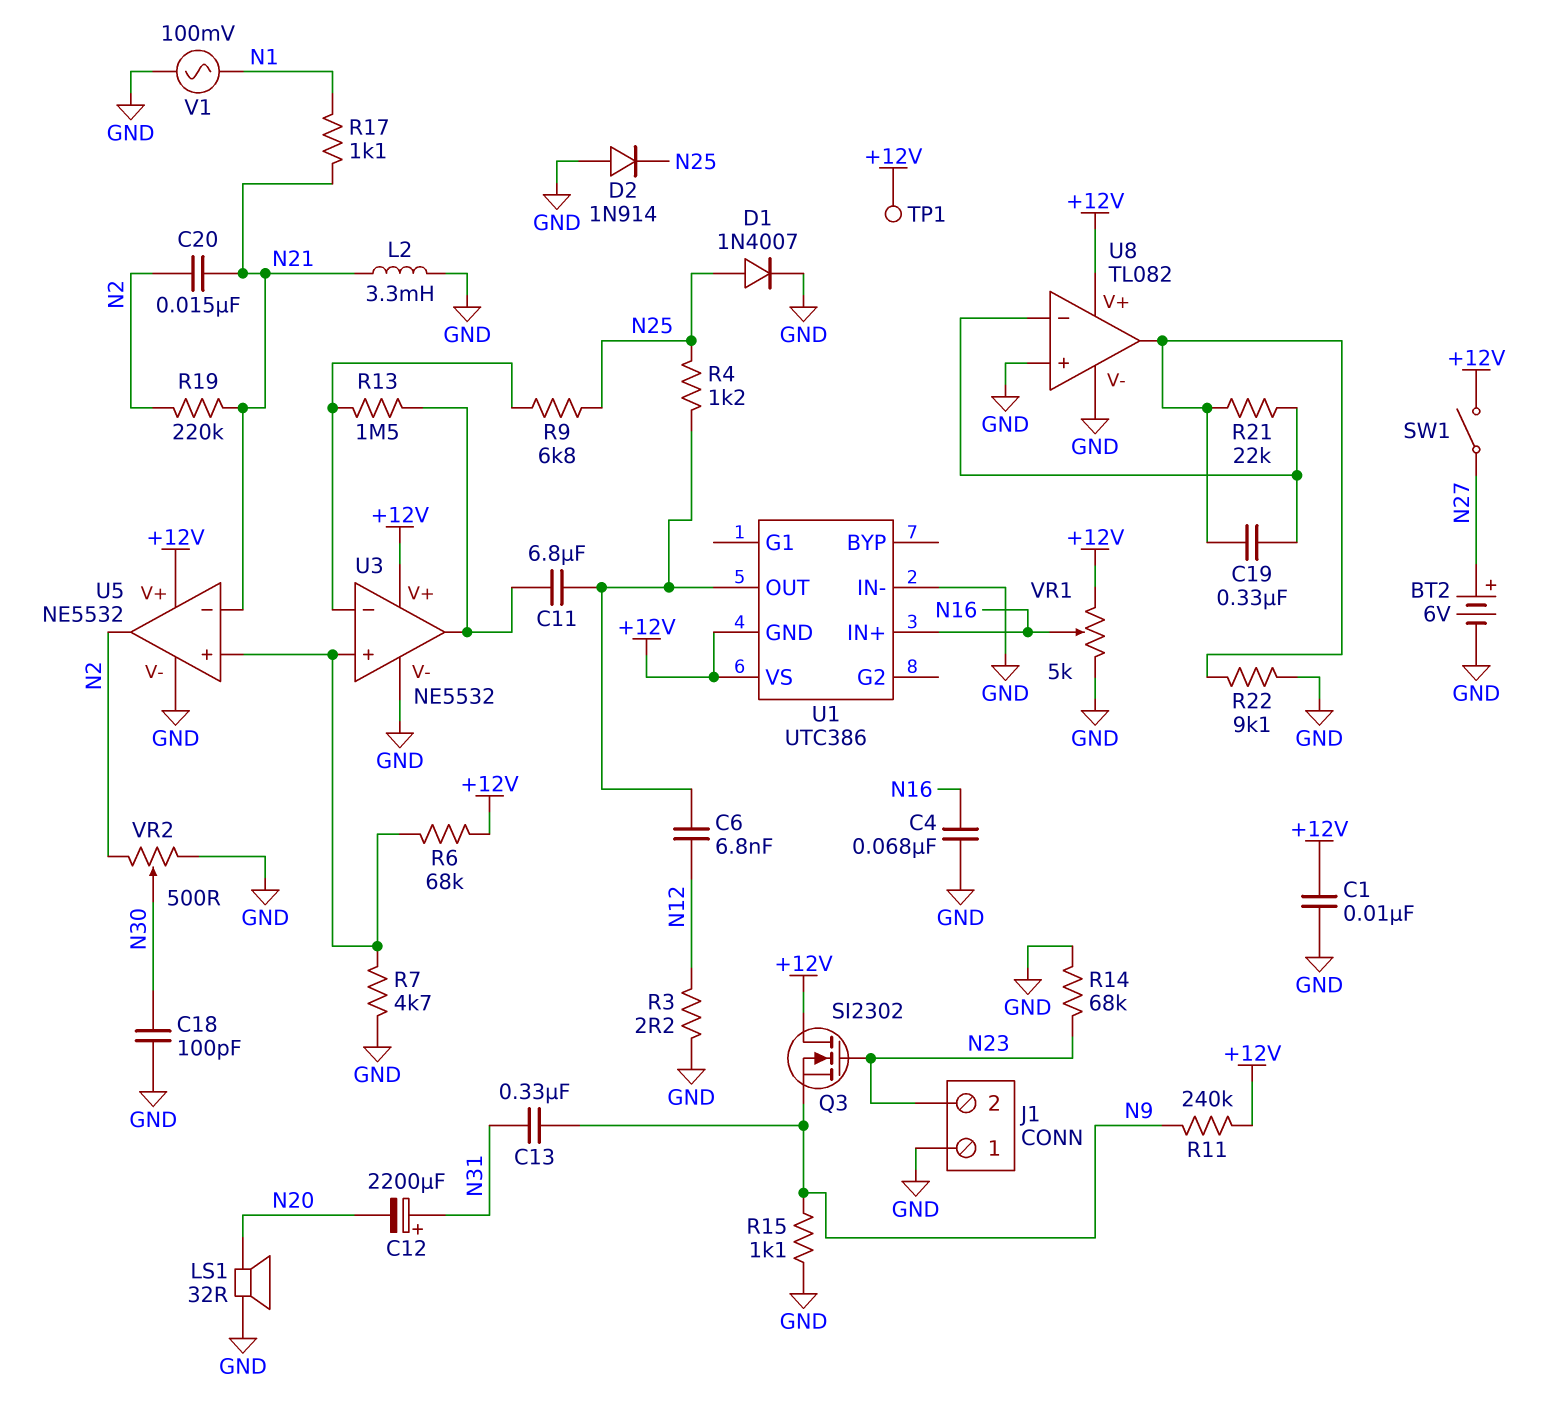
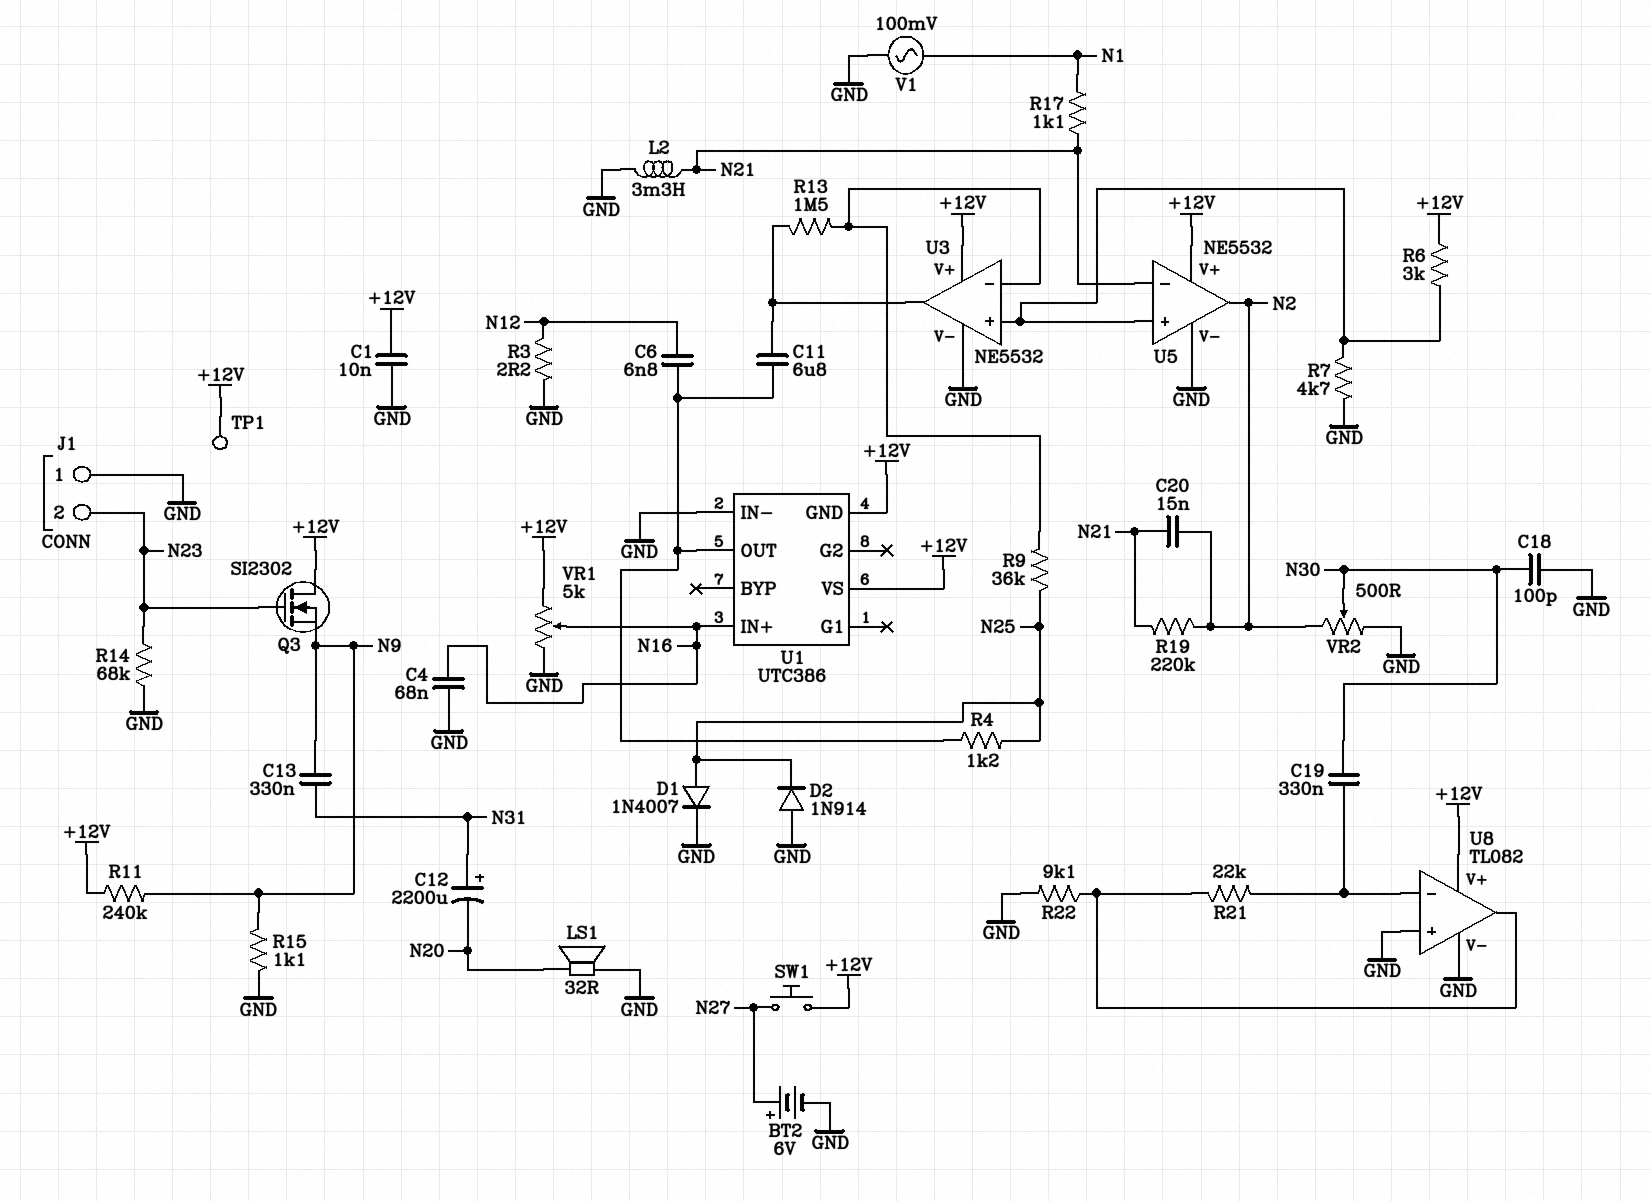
C19: 330nF (U8/in-, U8/out) -> 330nF (N30, U8/in-)
R6: 68k (+12V, U3/in+) -> 3k (+12V, U3/in+)
R9: 6.8k (N25, U3/in-) -> 36k (N25, U3/in-)
SW1: switch (+12V, N27) -> button (+12V, N27)

